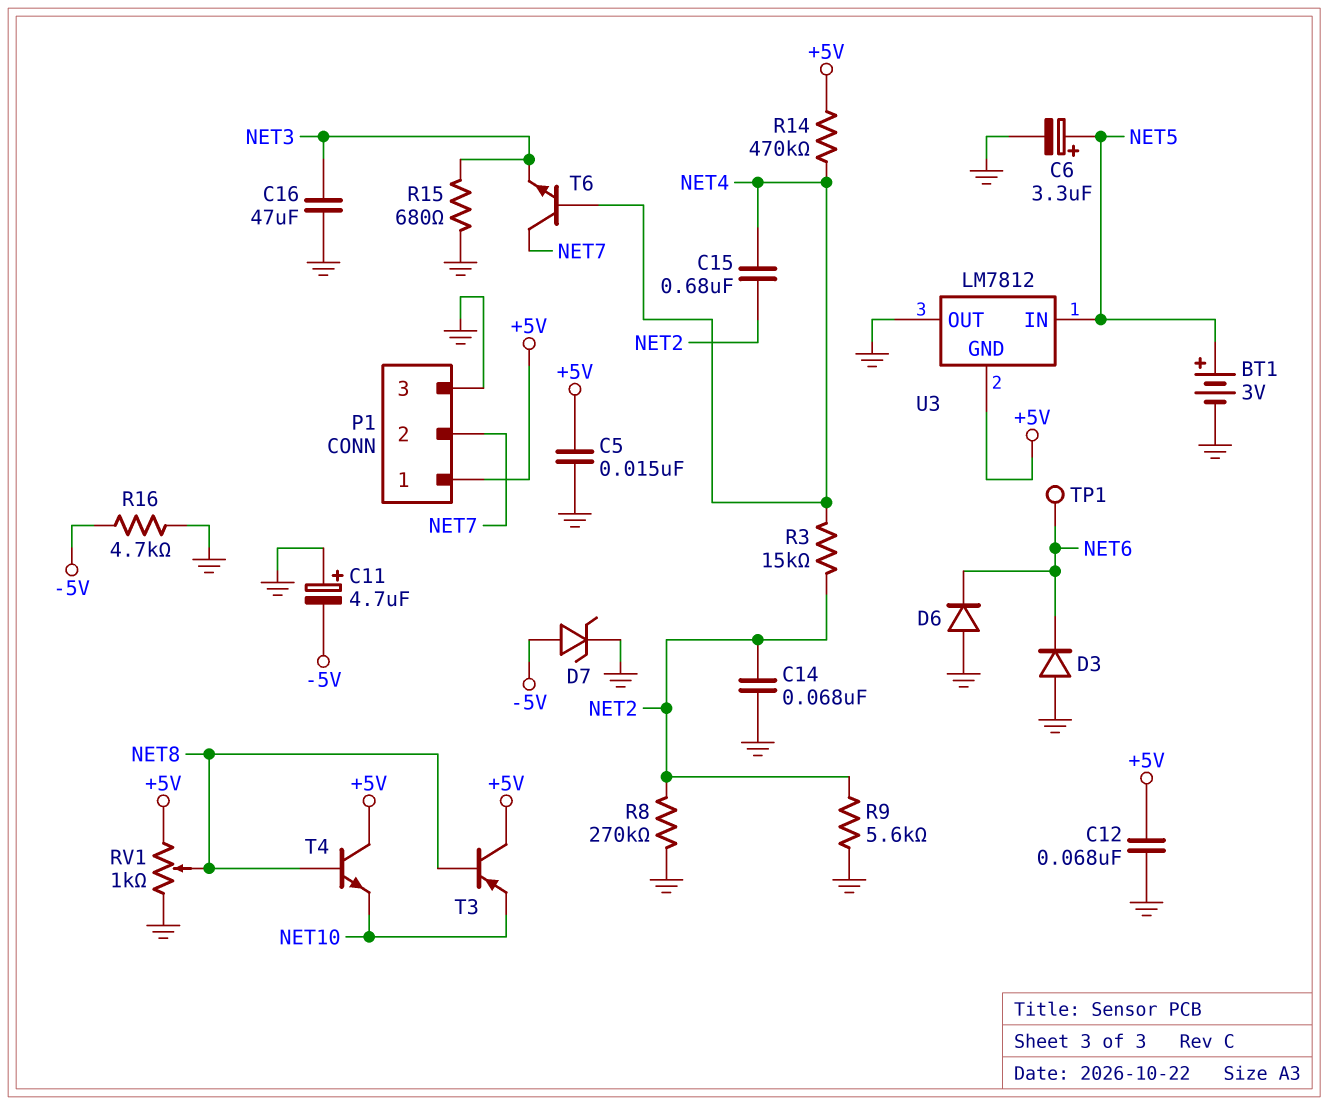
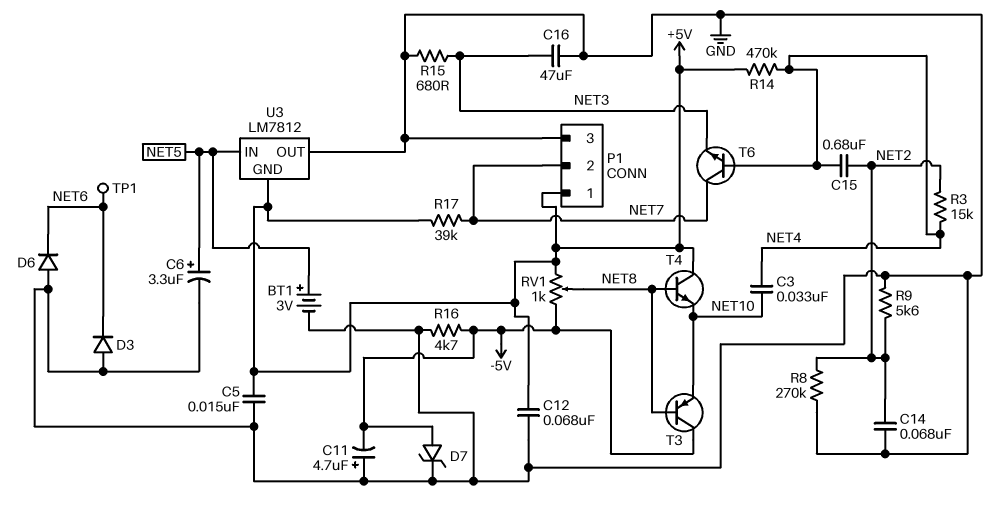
C3: none -> 33nF (NET4, NET10)
R17: none -> 39k (+5V, NET7)
RV1: 1k (+5V, GND, wiper NET8) -> 1k (+5V, -5V, wiper NET8)
T3: PNP (B NET8, C +5V, E NET10) -> PNP (B NET8, C -5V, E NET10)

